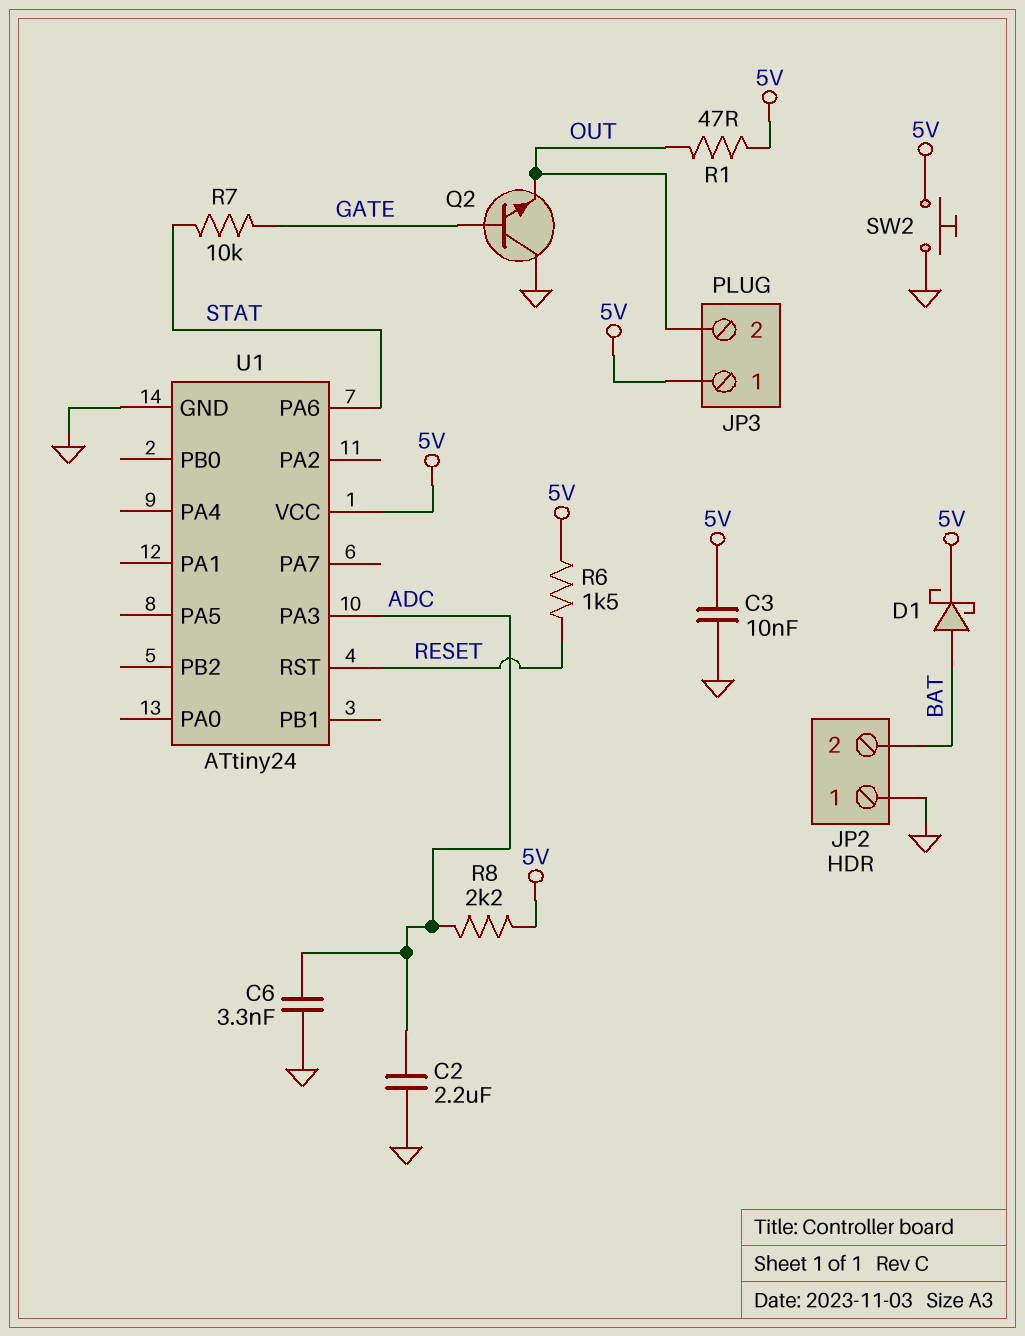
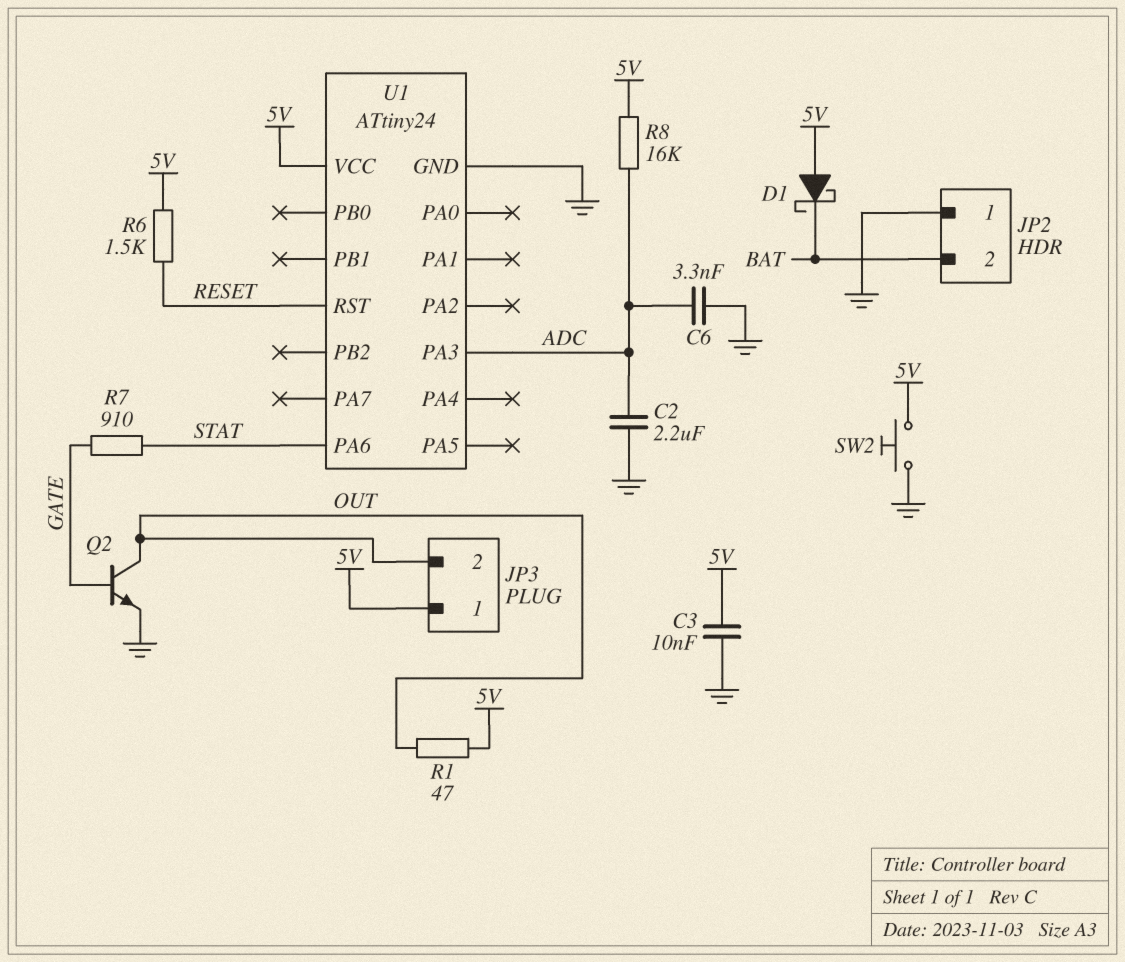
D1: schottky (A BAT, K 5V) -> schottky (A 5V, K BAT)
Q2: NPN (B GATE, C GND, E OUT) -> NPN (B GATE, C OUT, E GND)
R7: 10k (GATE, STAT) -> 910 (GATE, STAT)
R8: 2.2k (5V, ADC) -> 16k (5V, ADC)

